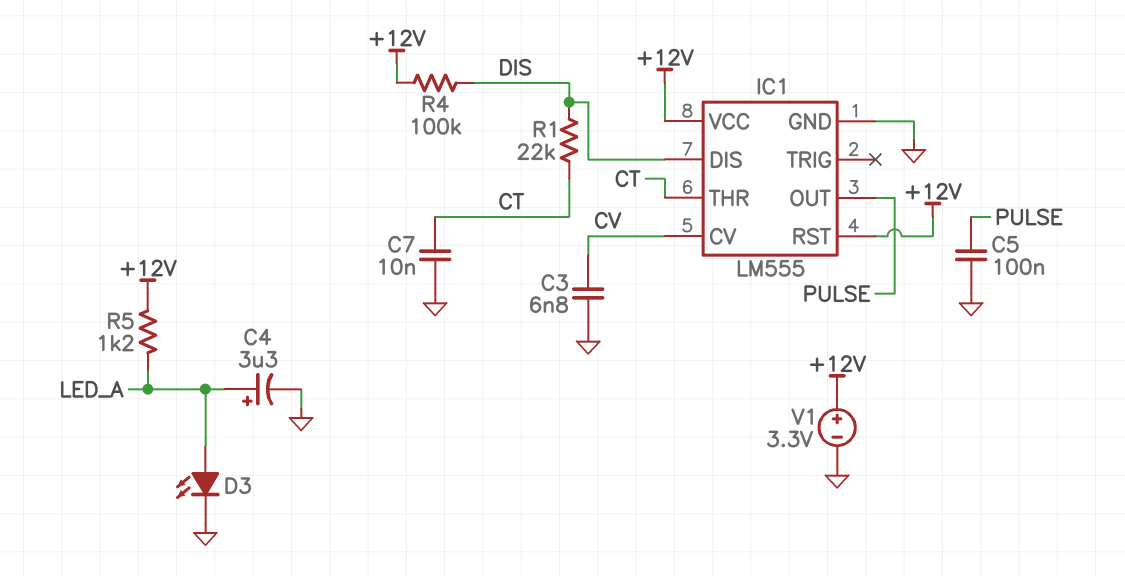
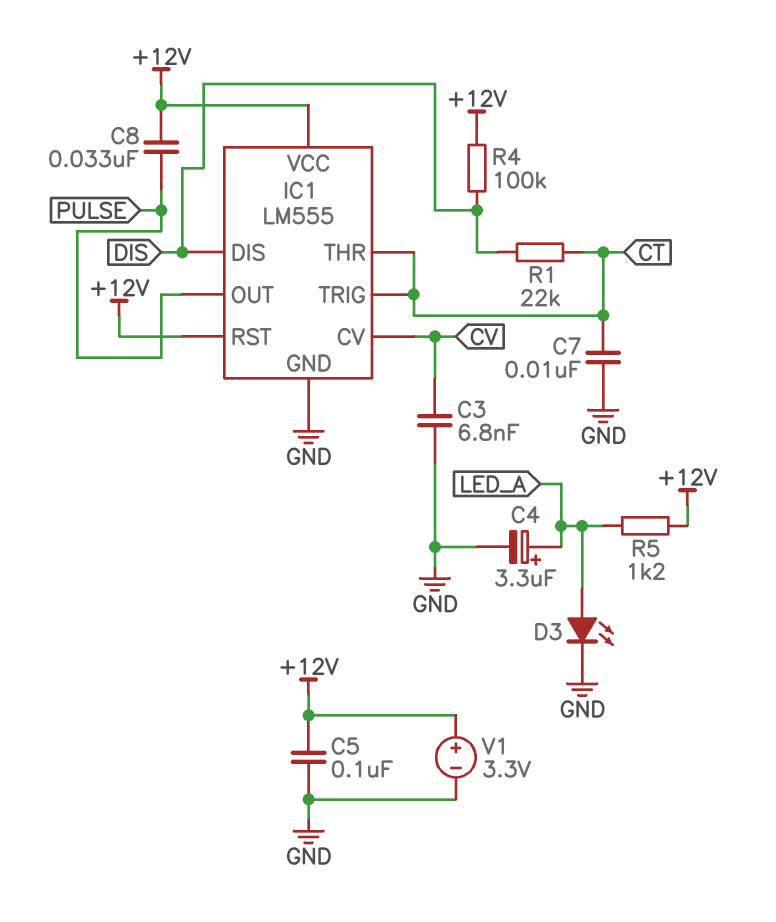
C5: 100nF (GND, PULSE) -> 100nF (+12V, GND)
C8: none -> 33nF (+12V, PULSE)
IC1 pin TRIG: none -> CT

